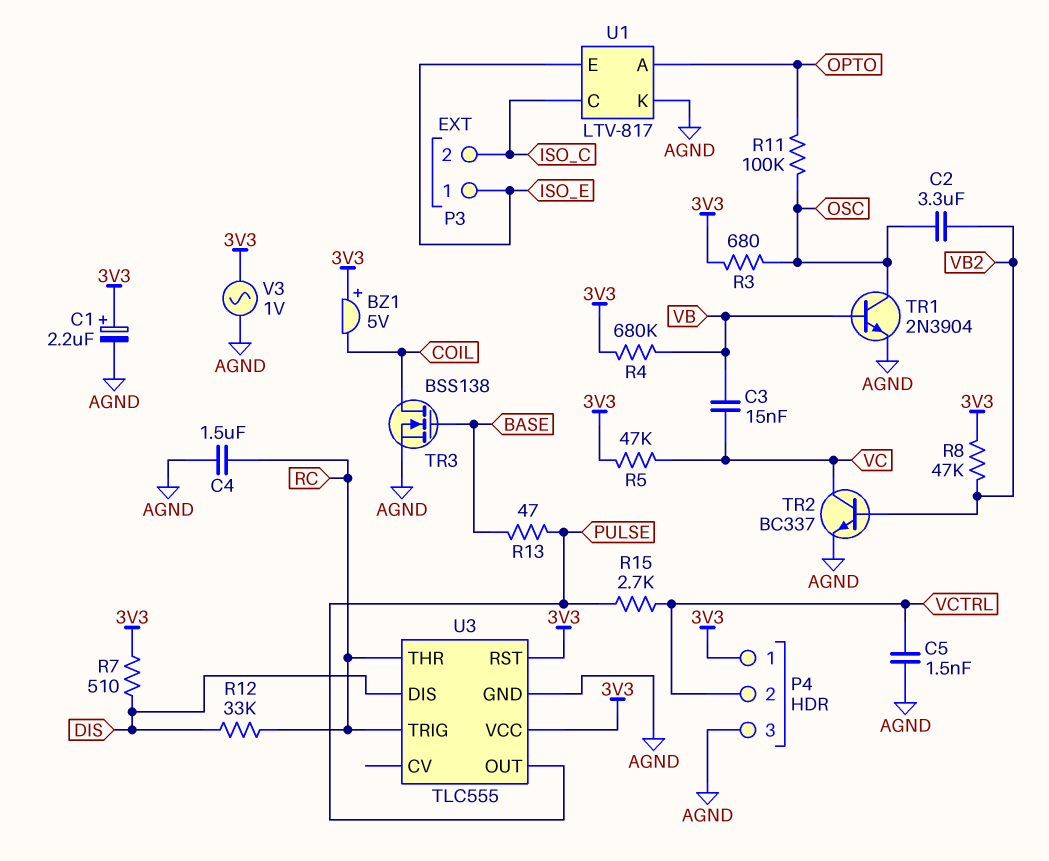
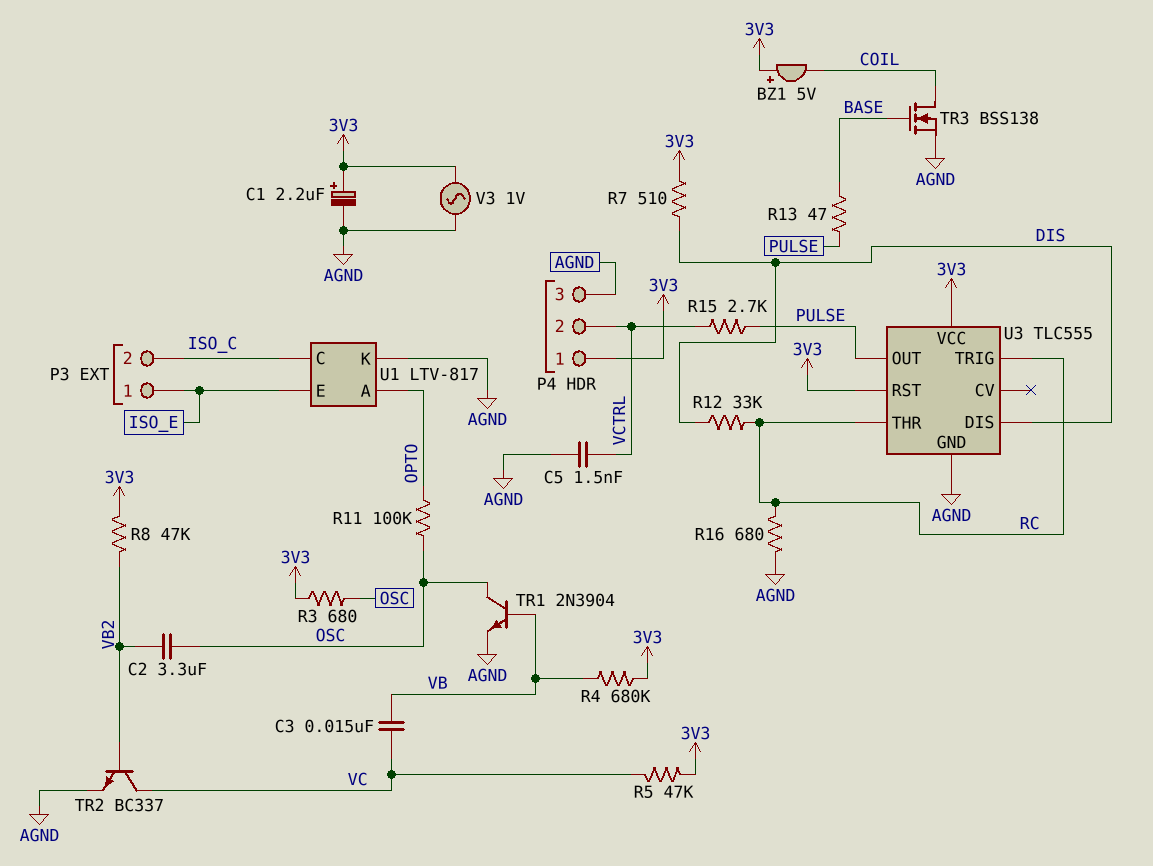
C4: 1.5uF (AGND, RC) -> none
R16: none -> 680 (AGND, RC)

